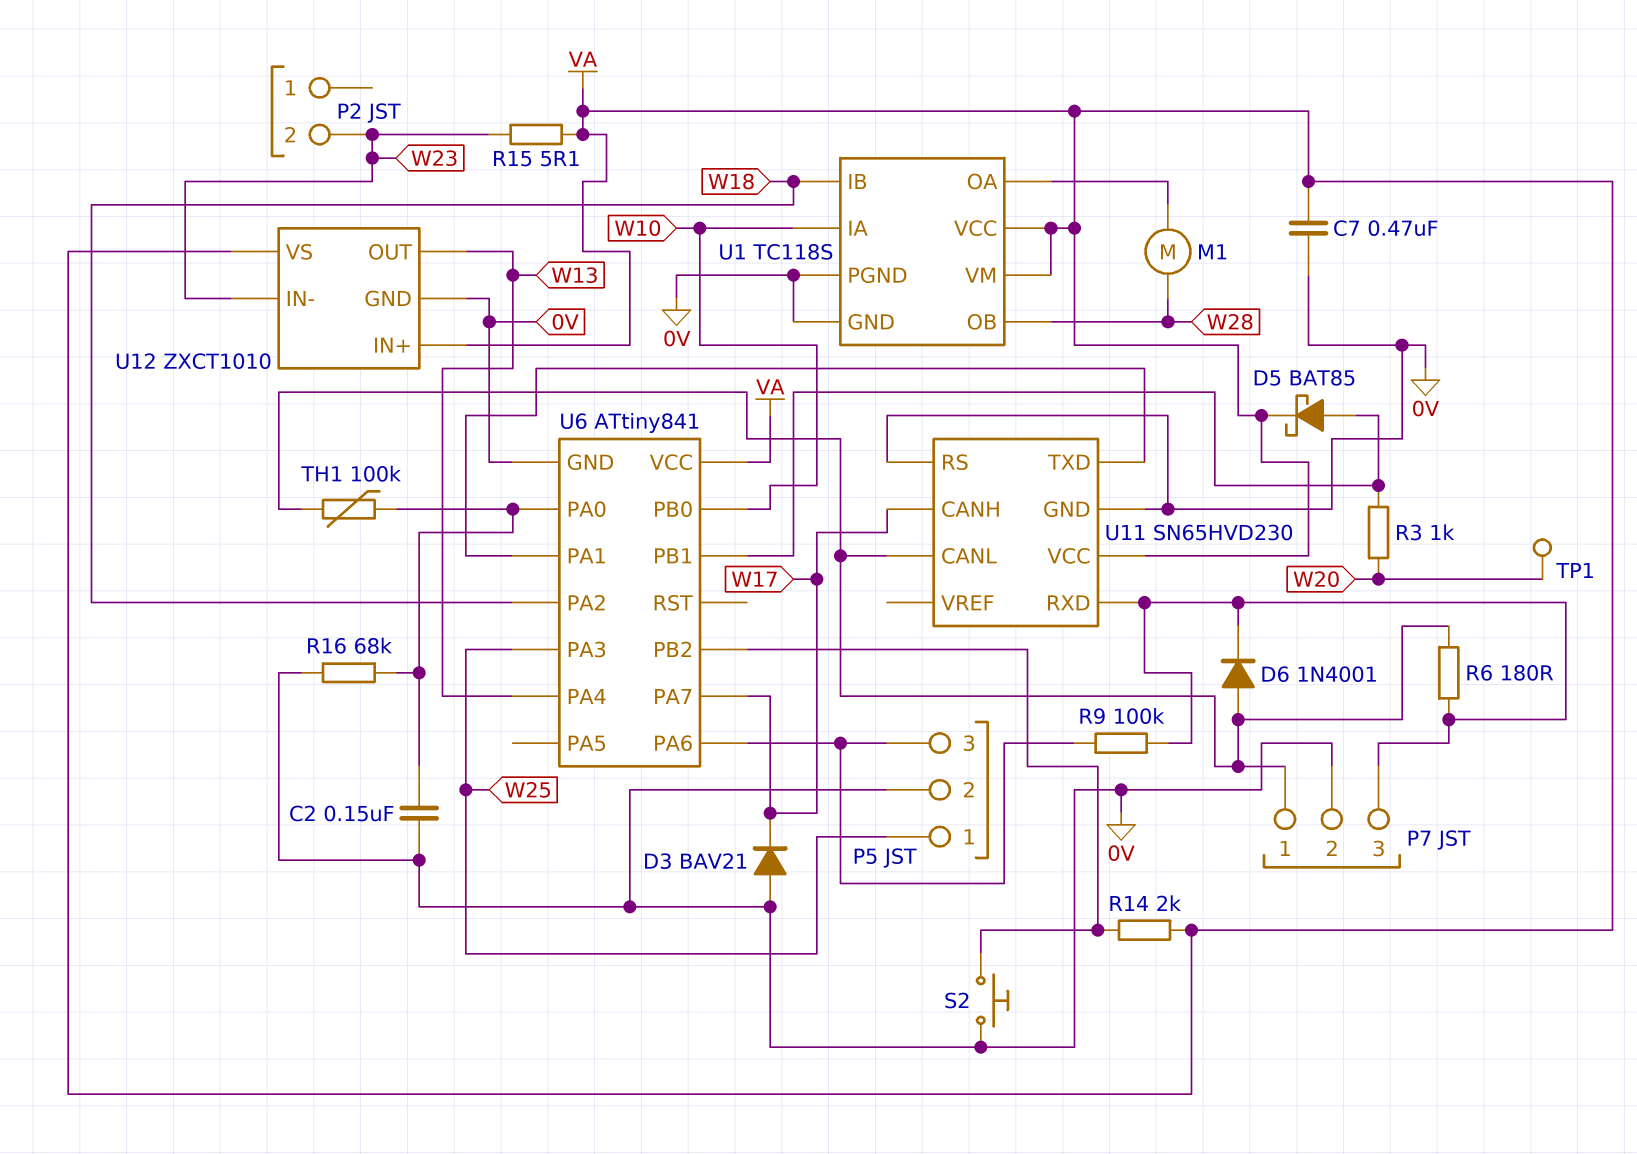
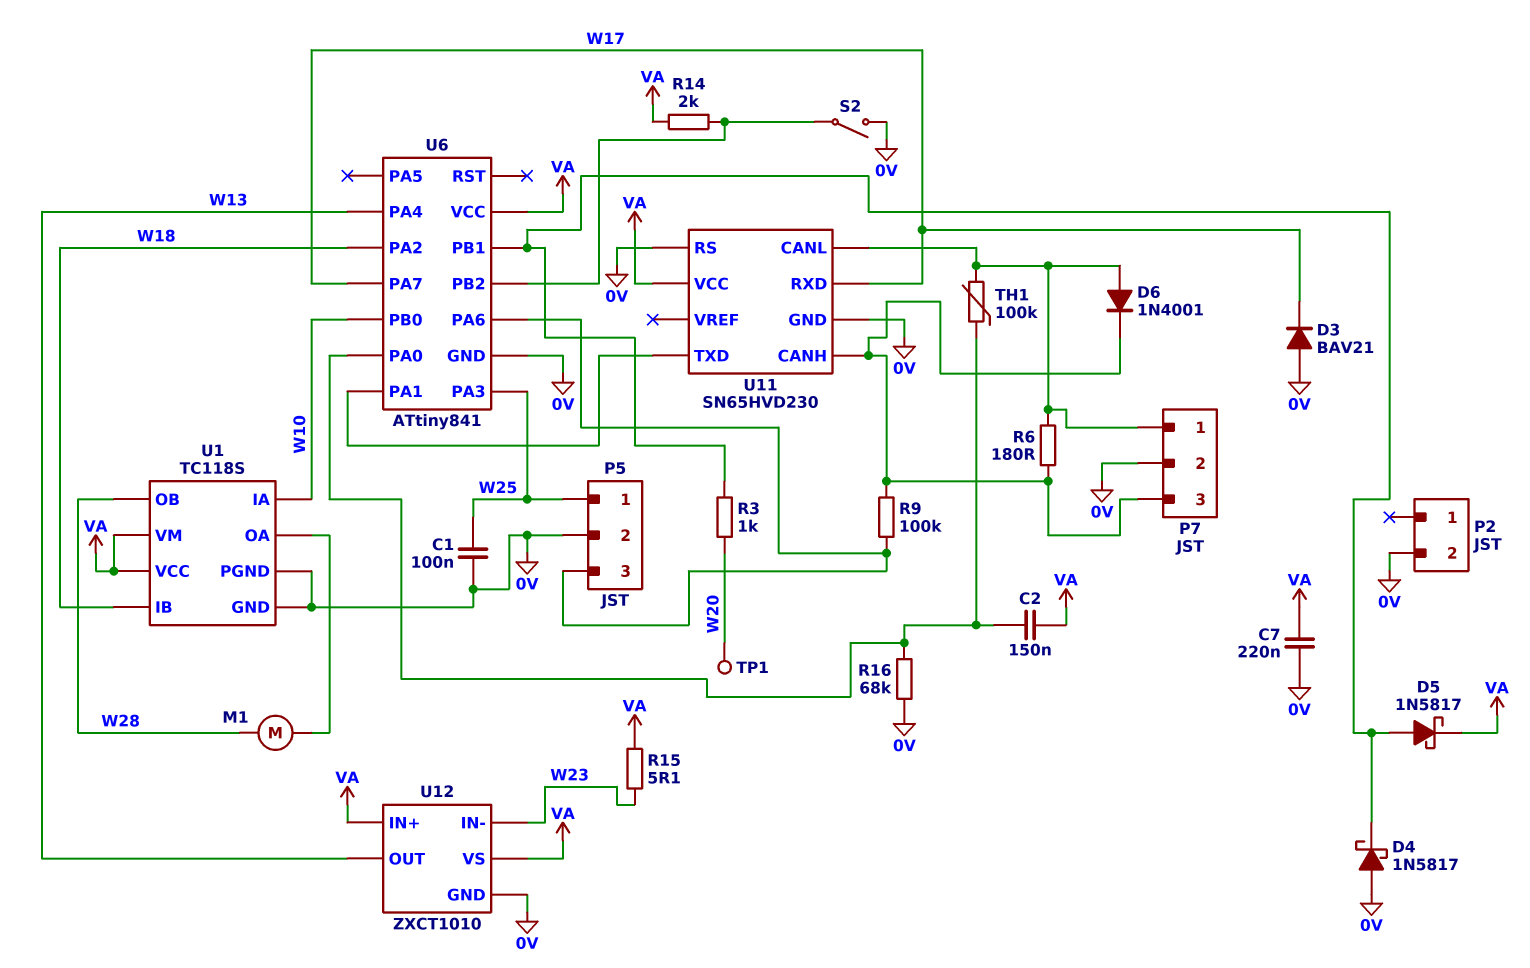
C1: none -> 100nF (0V, W25)
C2: 150nF (0V, U6/PA0) -> 150nF (U6/PA0, VA)
C7: 470nF (0V, VA) -> 220nF (0V, VA)
D4: none -> schottky 1N5817 (A 0V, K U6/PB1)
D5: schottky BAT85 (A U6/PB1, K VA) -> schottky 1N5817 (A U6/PB1, K VA)
P2 pin 2: W23 -> 0V
S2: button (0V, U6/PB2) -> switch (0V, U6/PB2)
U11 pin CANH: W17 -> P7/3
U11 pin RXD: P7/3 -> W17

